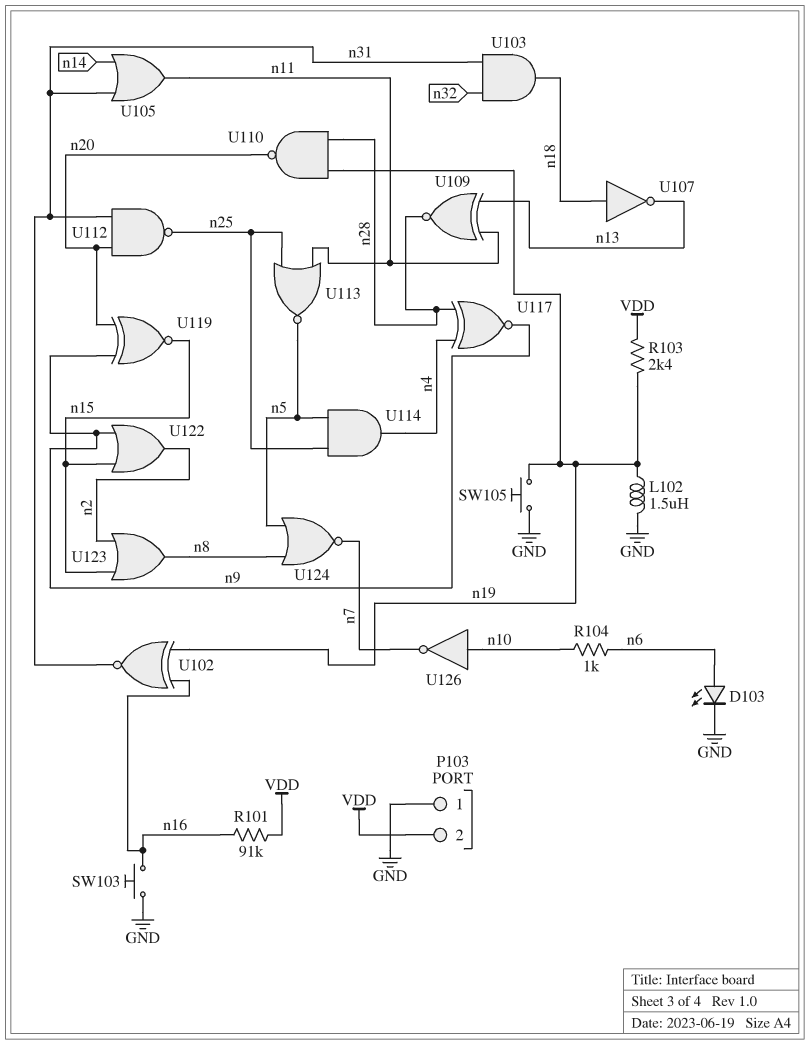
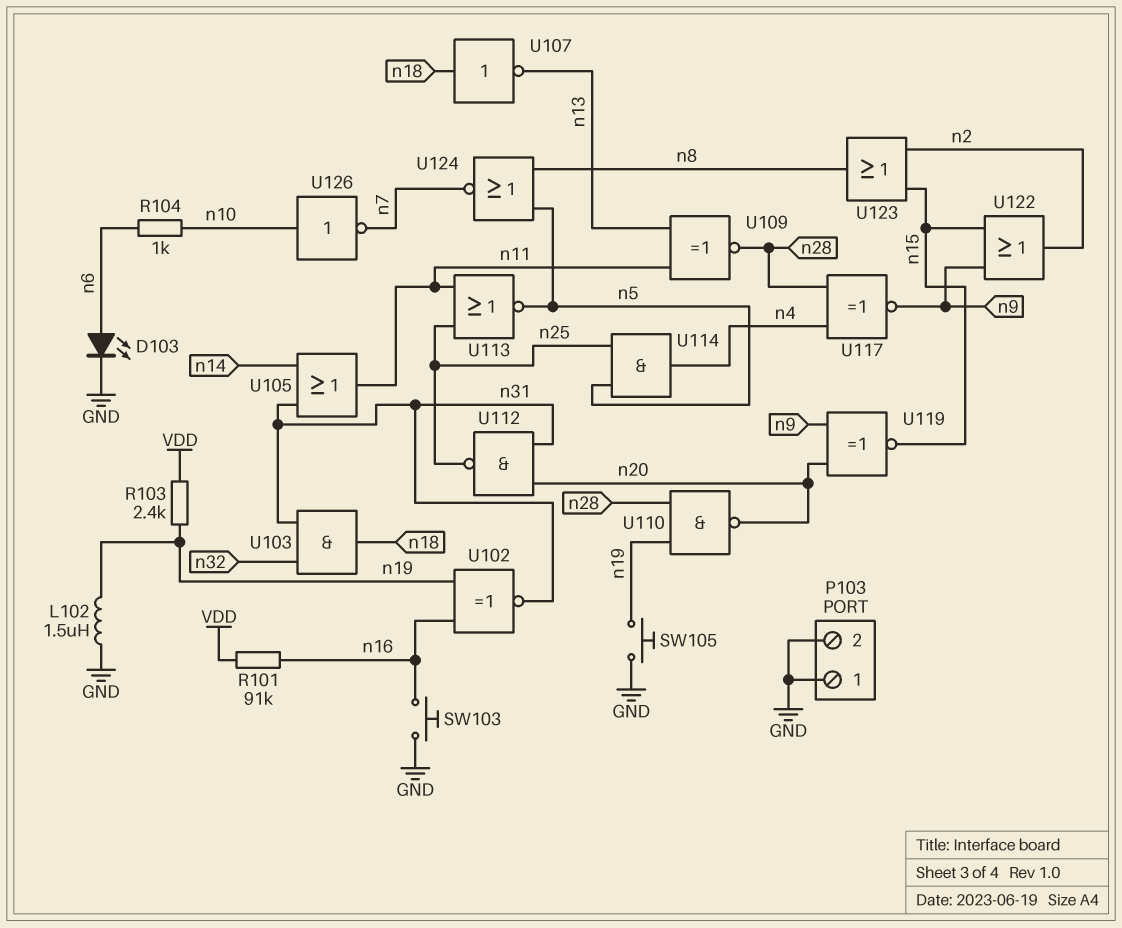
P103 pin 2: VDD -> GND

